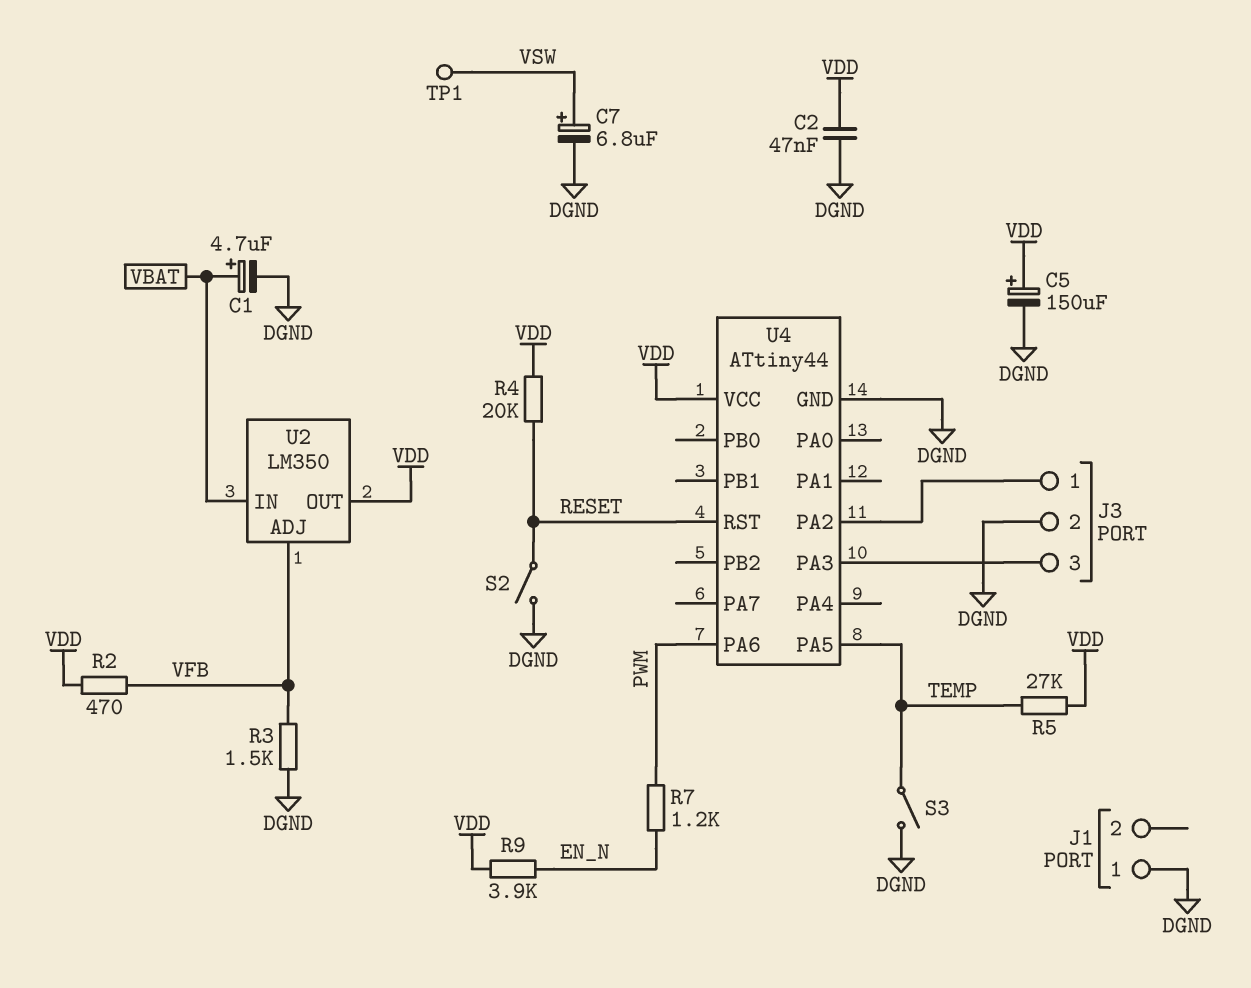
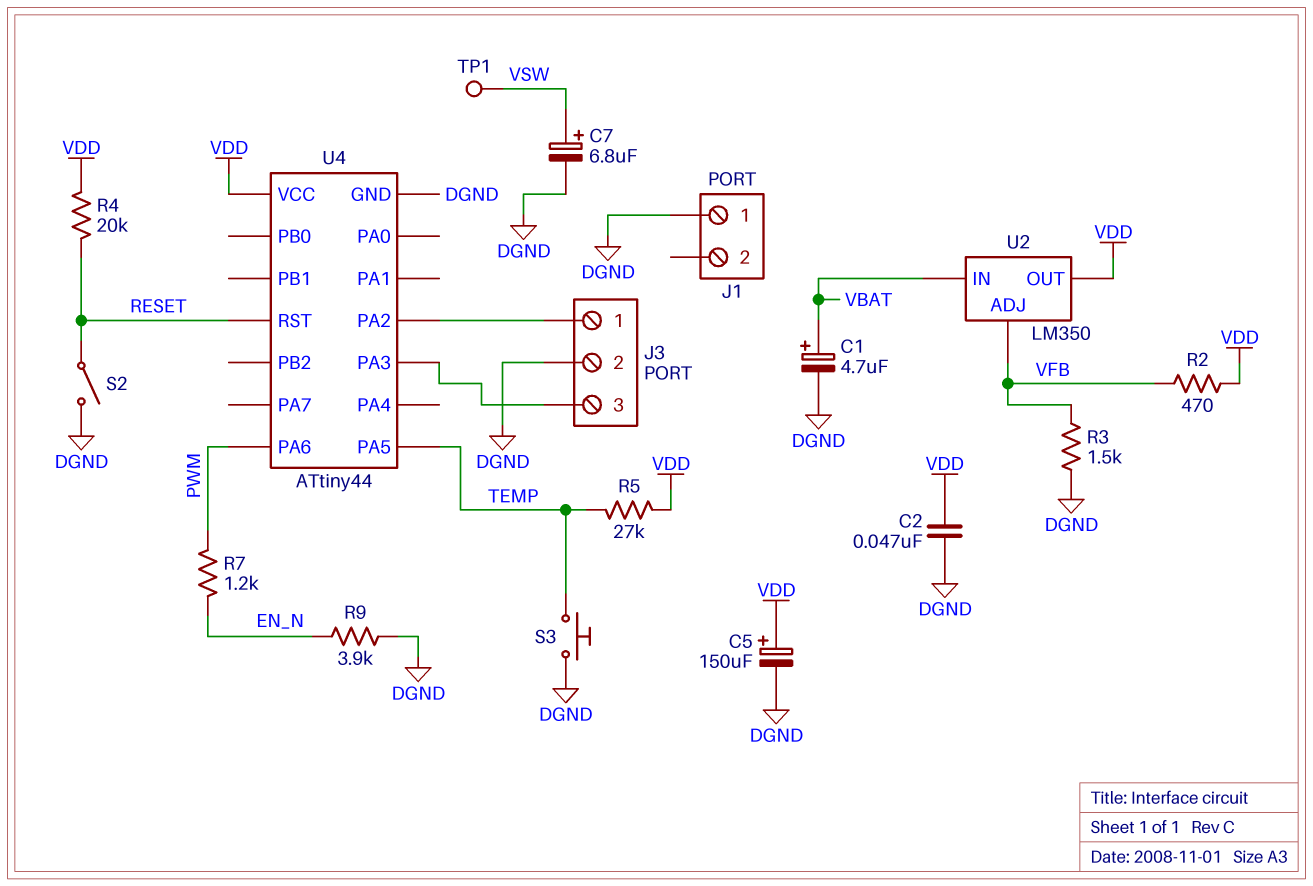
R9: 3.9k (EN_N, VDD) -> 3.9k (DGND, EN_N)
S3: switch (DGND, TEMP) -> button (DGND, TEMP)

